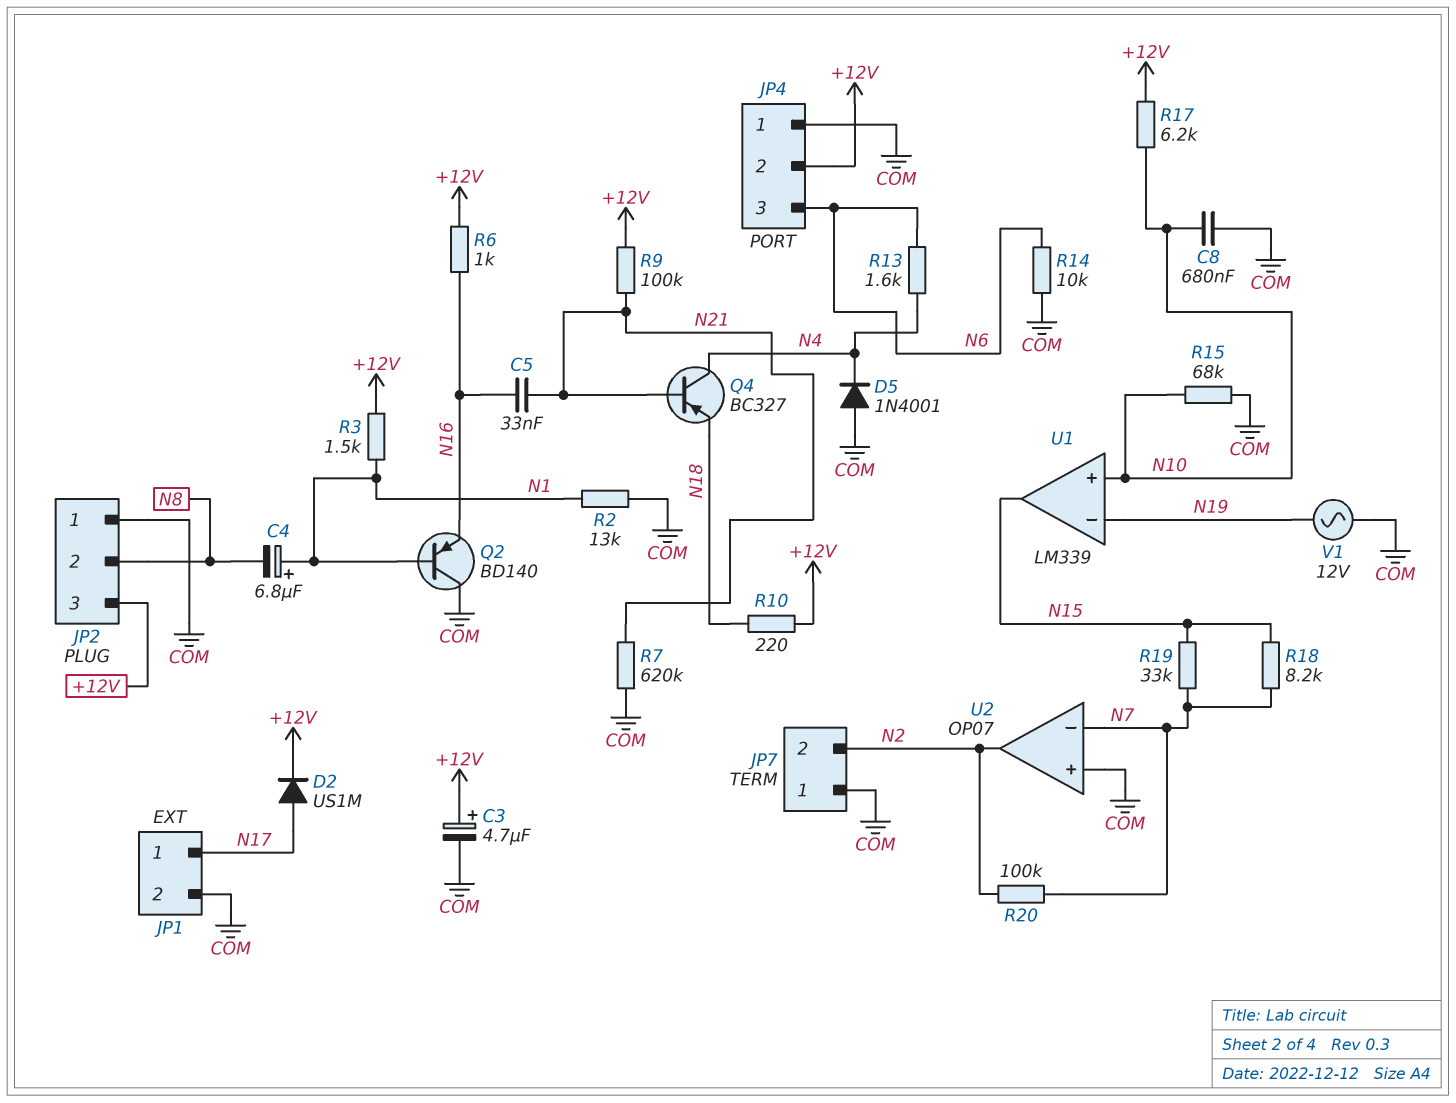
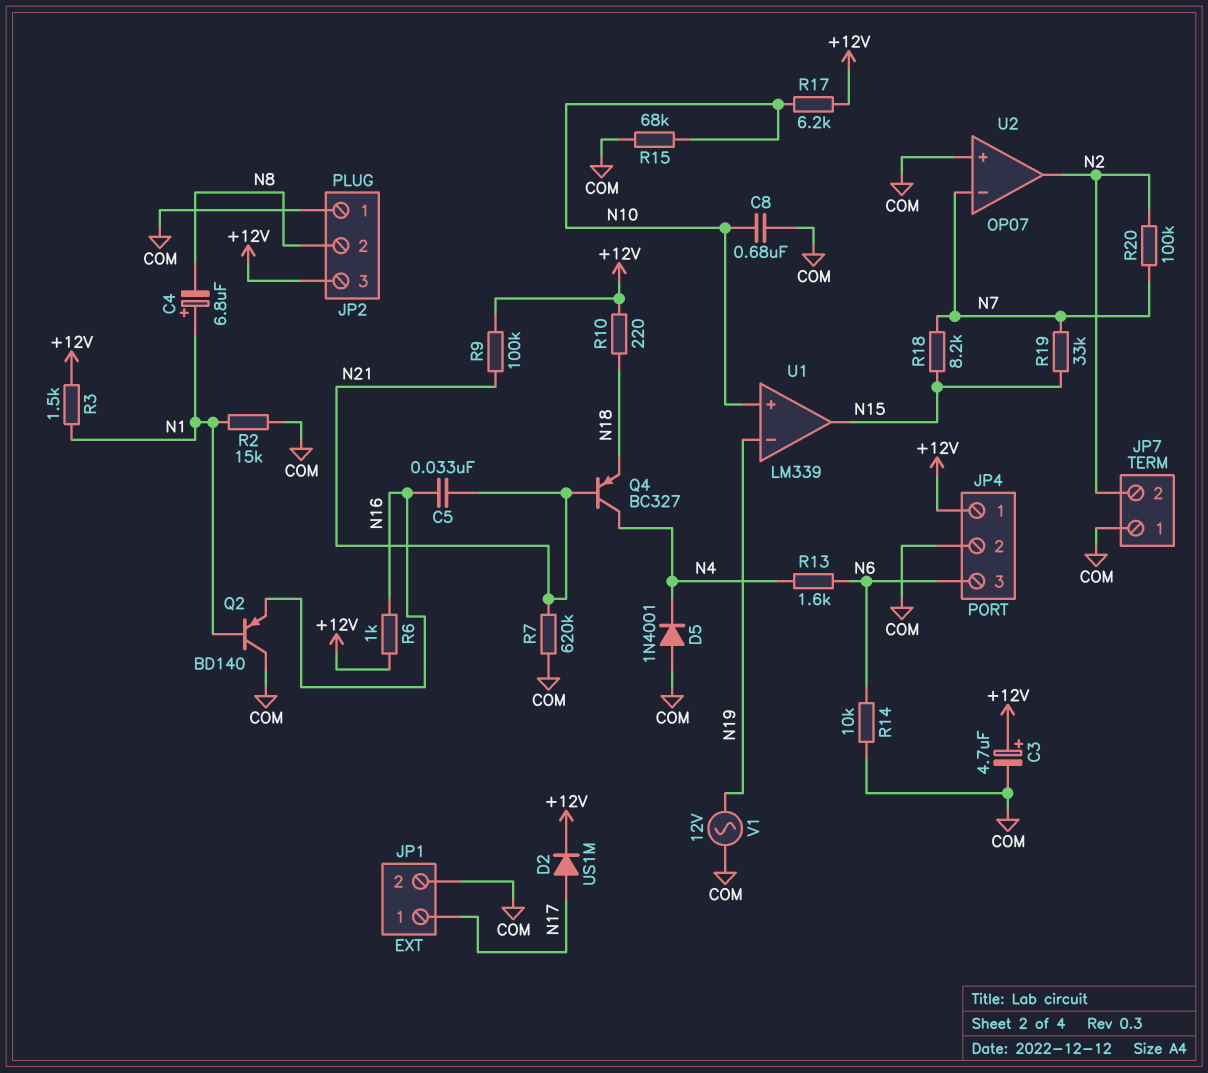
JP4 pin 1: COM -> +12V
JP4 pin 2: +12V -> COM
R2: 13k (COM, N1) -> 15k (COM, N1)

